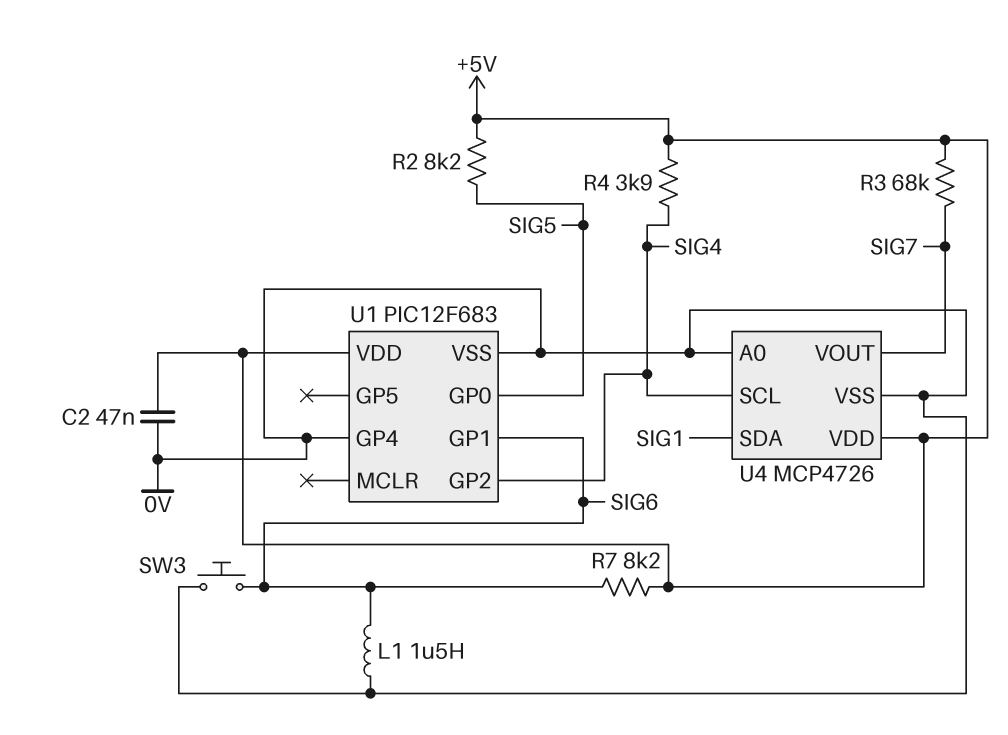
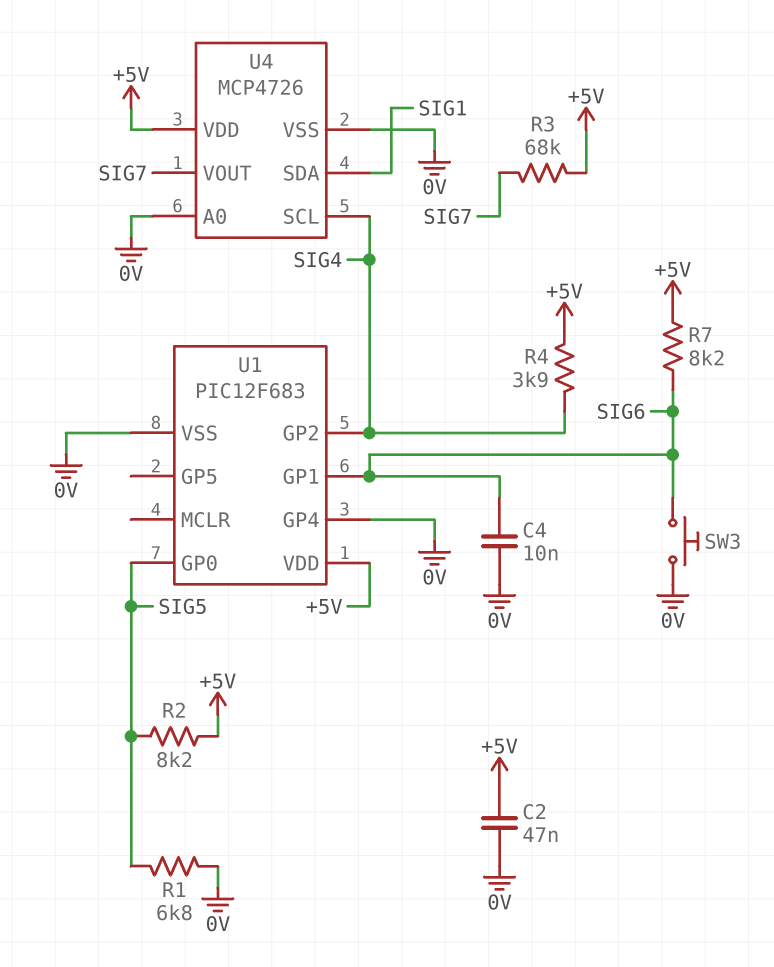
C4: none -> 10nF (0V, SIG6)
L1: 1.5uH (0V, SIG6) -> none
R1: none -> 6.8k (0V, SIG5)

